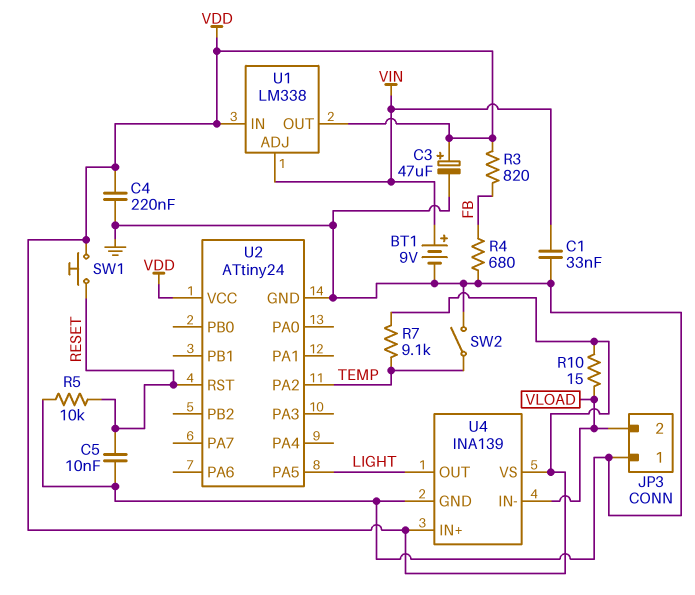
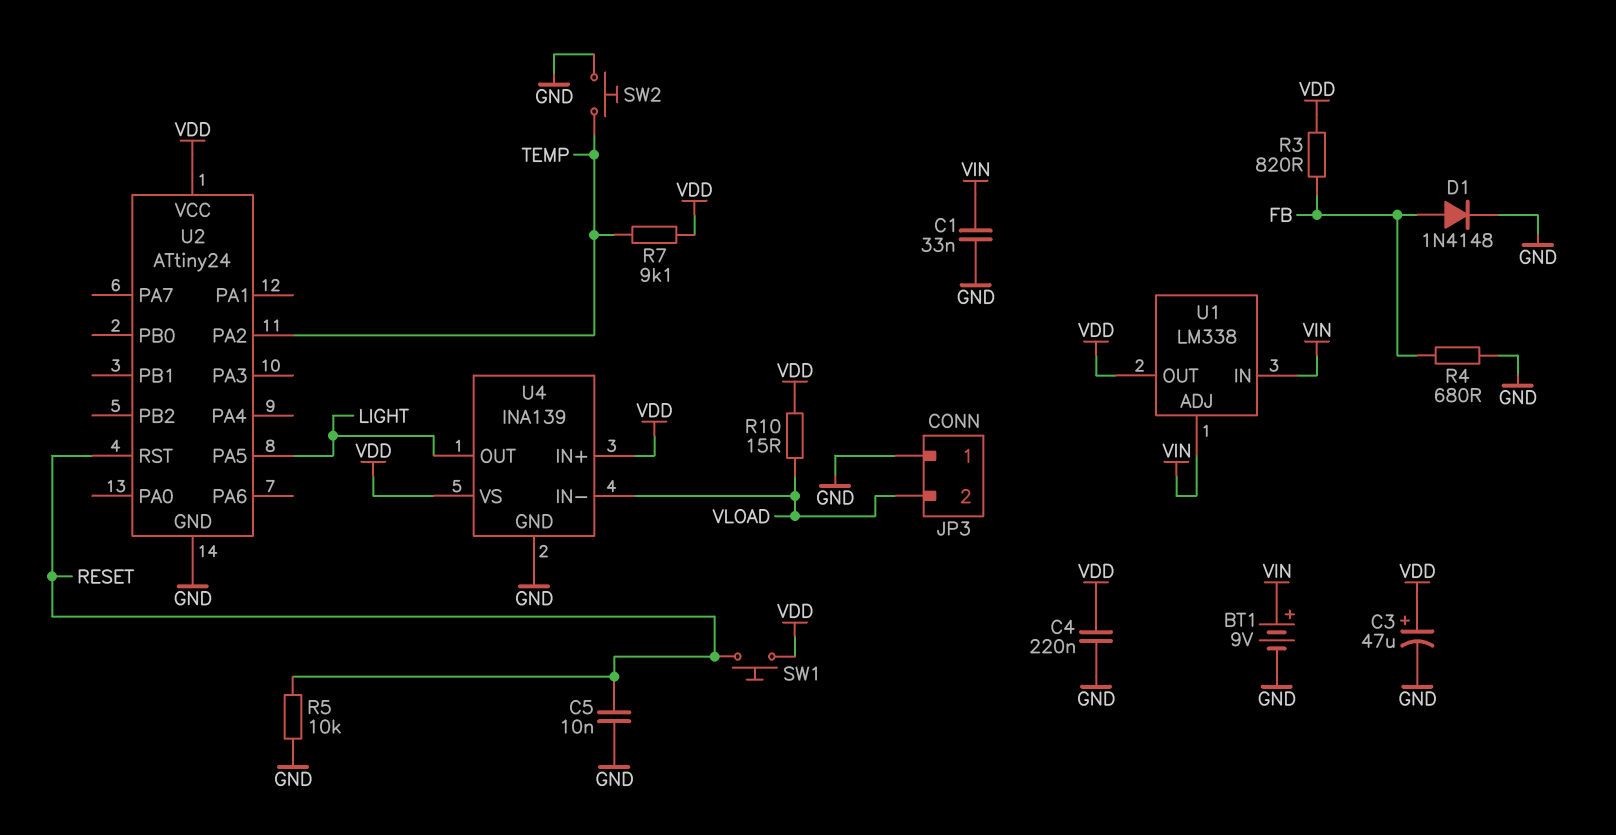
D1: none -> diode 1N4148 (A FB, K GND)
SW2: switch (GND, TEMP) -> button (GND, TEMP)
U1 pin IN: VDD -> VIN

